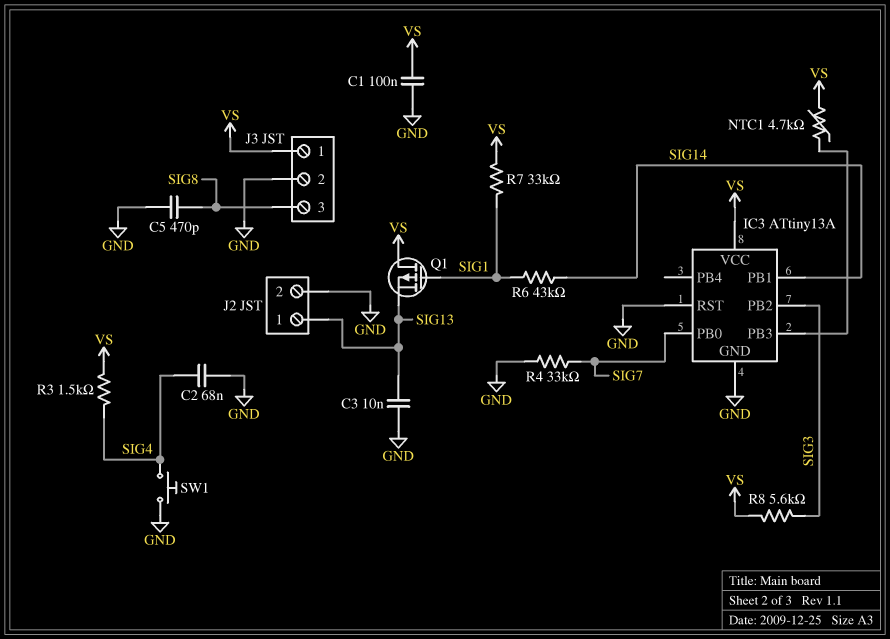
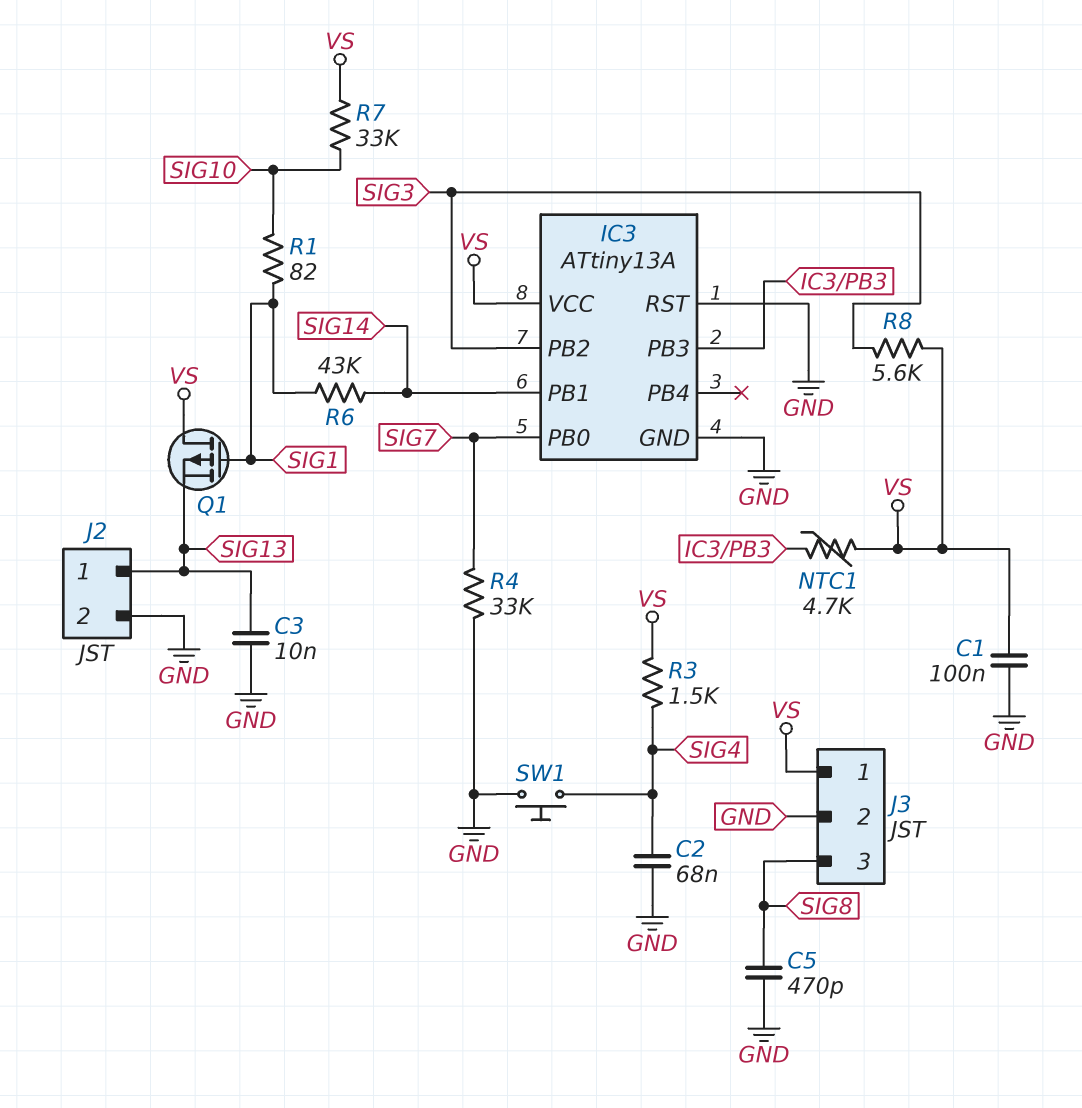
R1: none -> 82 (SIG1, SIG10)
R7: 33k (SIG1, VS) -> 33k (SIG10, VS)

